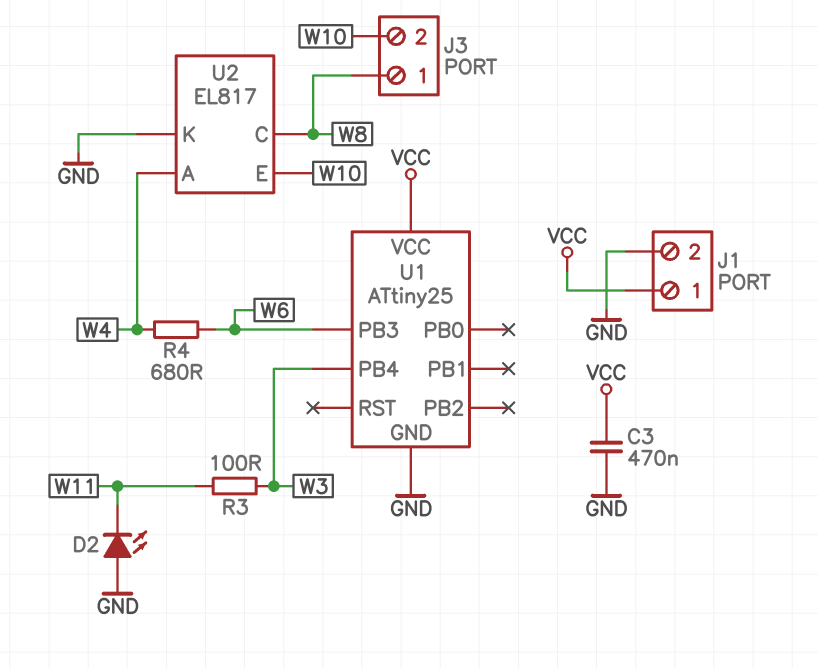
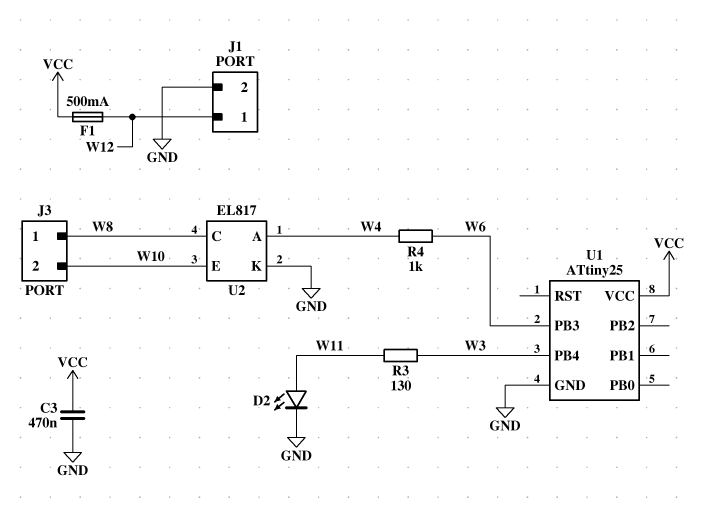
D2: LED (A GND, K W11) -> LED (A W11, K GND)
F1: none -> 500mA (VCC, W12)
J1 pin 1: VCC -> W12
R3: 100 (W3, W11) -> 130 (W3, W11)
R4: 680 (W4, W6) -> 1k (W4, W6)

